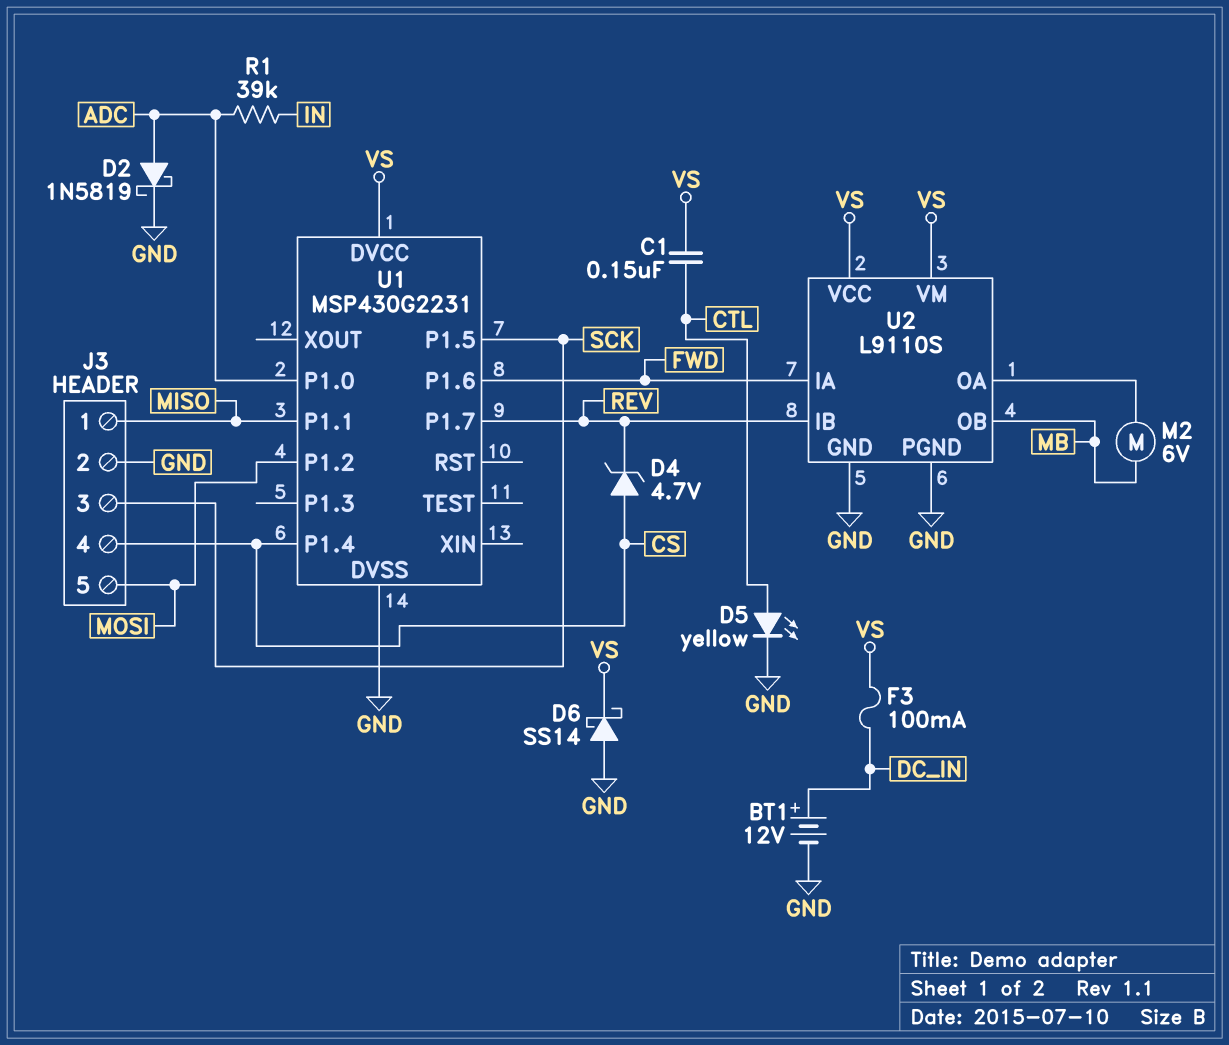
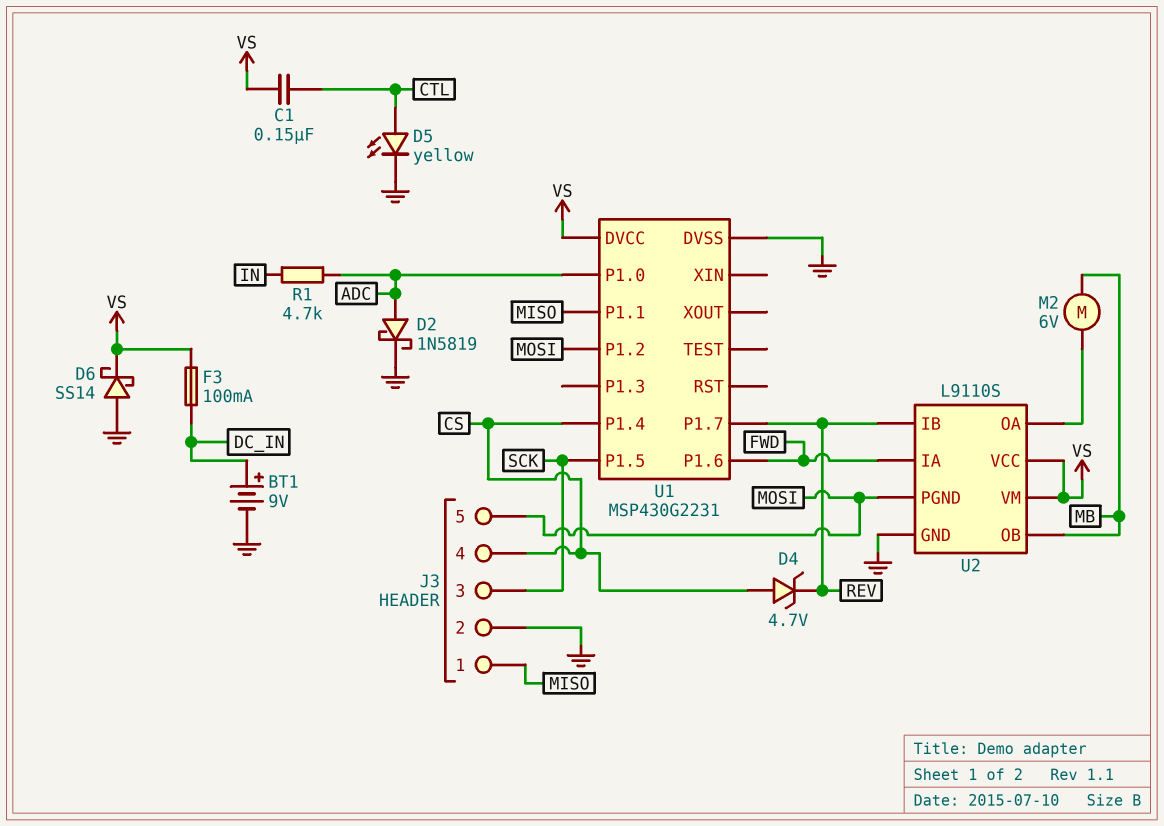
BT1: 12V (plus DC_IN, minus GND) -> 9V (plus DC_IN, minus GND)
R1: 39k (ADC, IN) -> 4.7k (ADC, IN)
U2 pin PGND: GND -> MOSI

